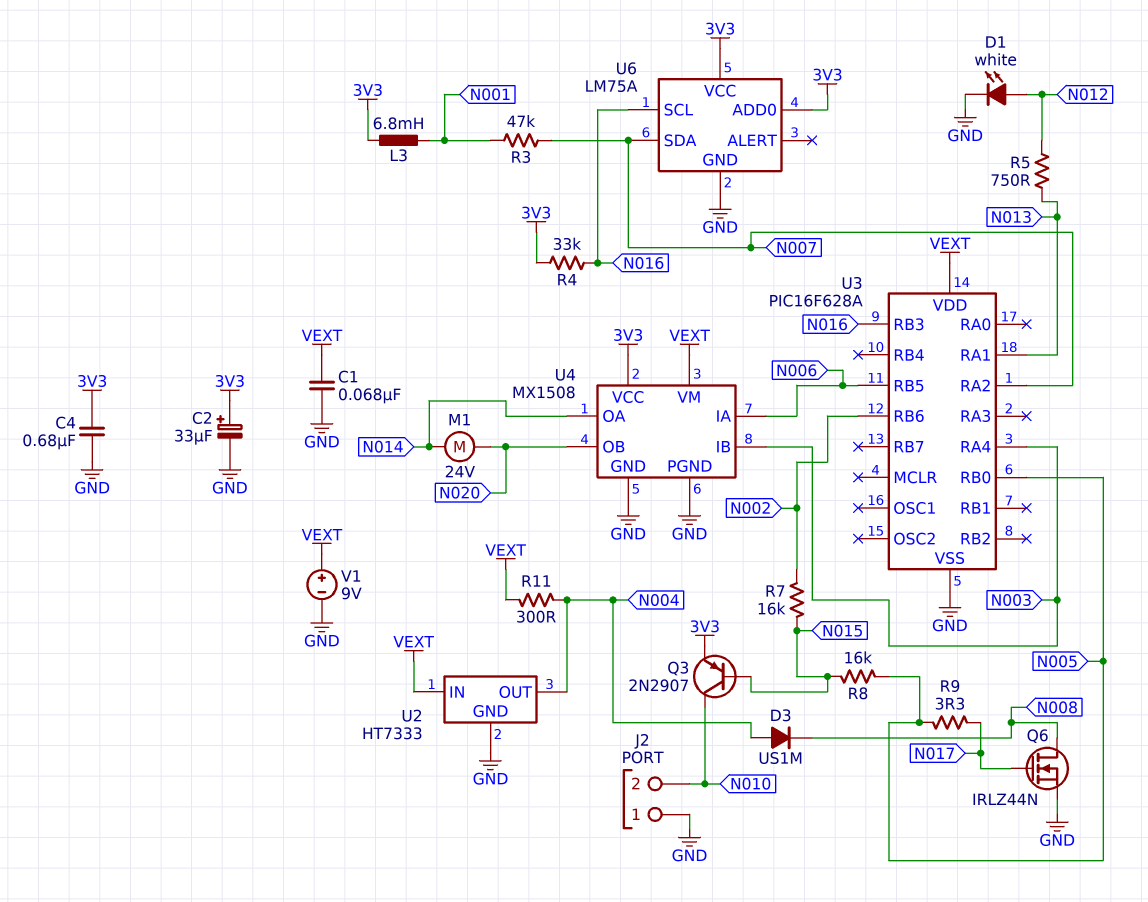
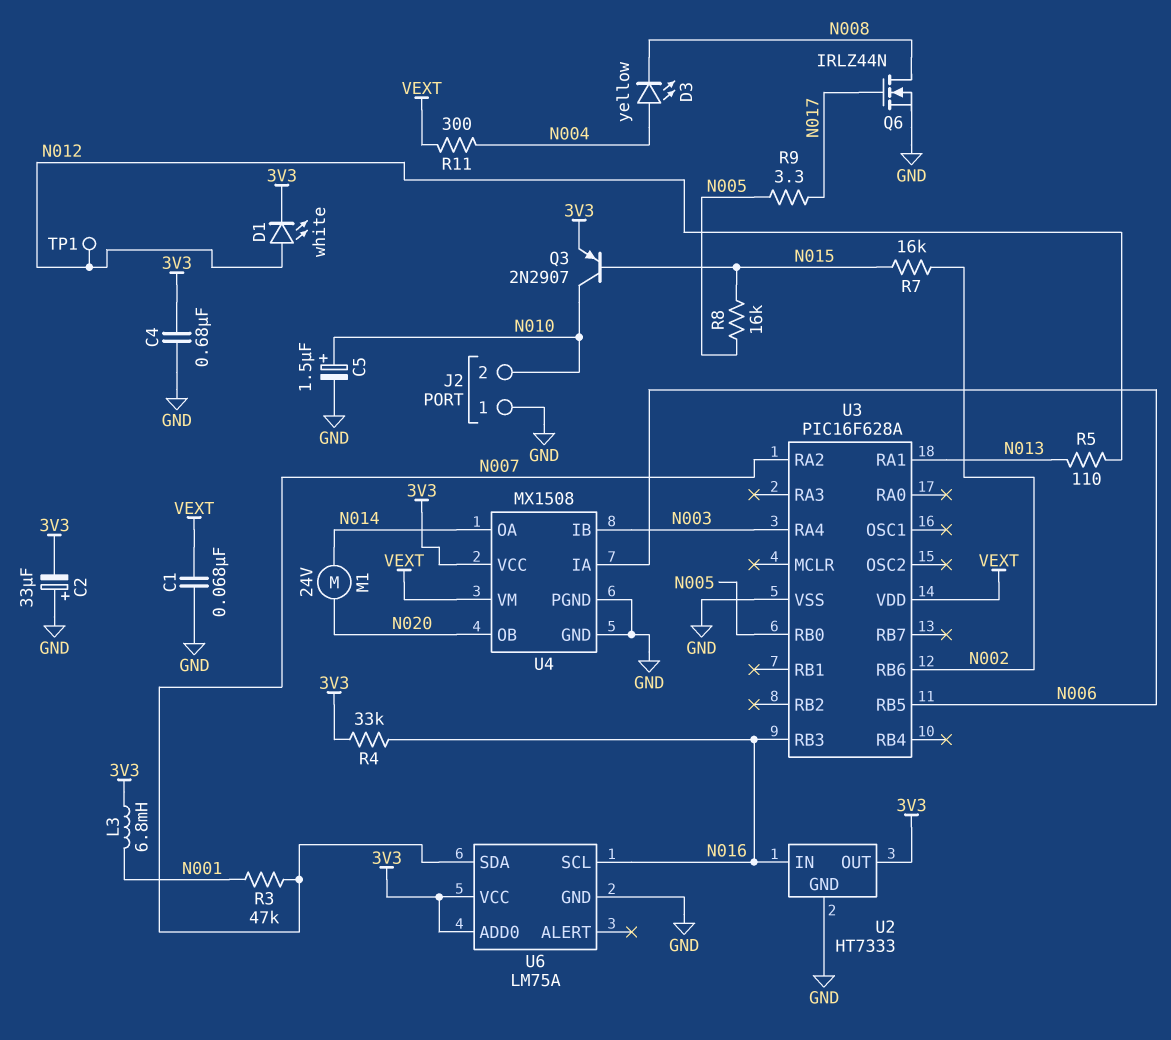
C2: 33uF (plus 3V3, minus GND) -> 33uF (plus GND, minus 3V3)
C5: none -> 1.5uF (plus N010, minus GND)
D1: LED white (A N012, K GND) -> LED white (A N012, K 3V3)
D3: diode US1M (A N004, K N008) -> LED yellow (A N004, K N008)
R5: 750 (N012, N013) -> 110 (N012, N013)
TP1: none -> test point (N012)
U2 pin IN: VEXT -> N016
U2 pin OUT: N004 -> 3V3
V1: 9V (plus VEXT, minus GND) -> none

